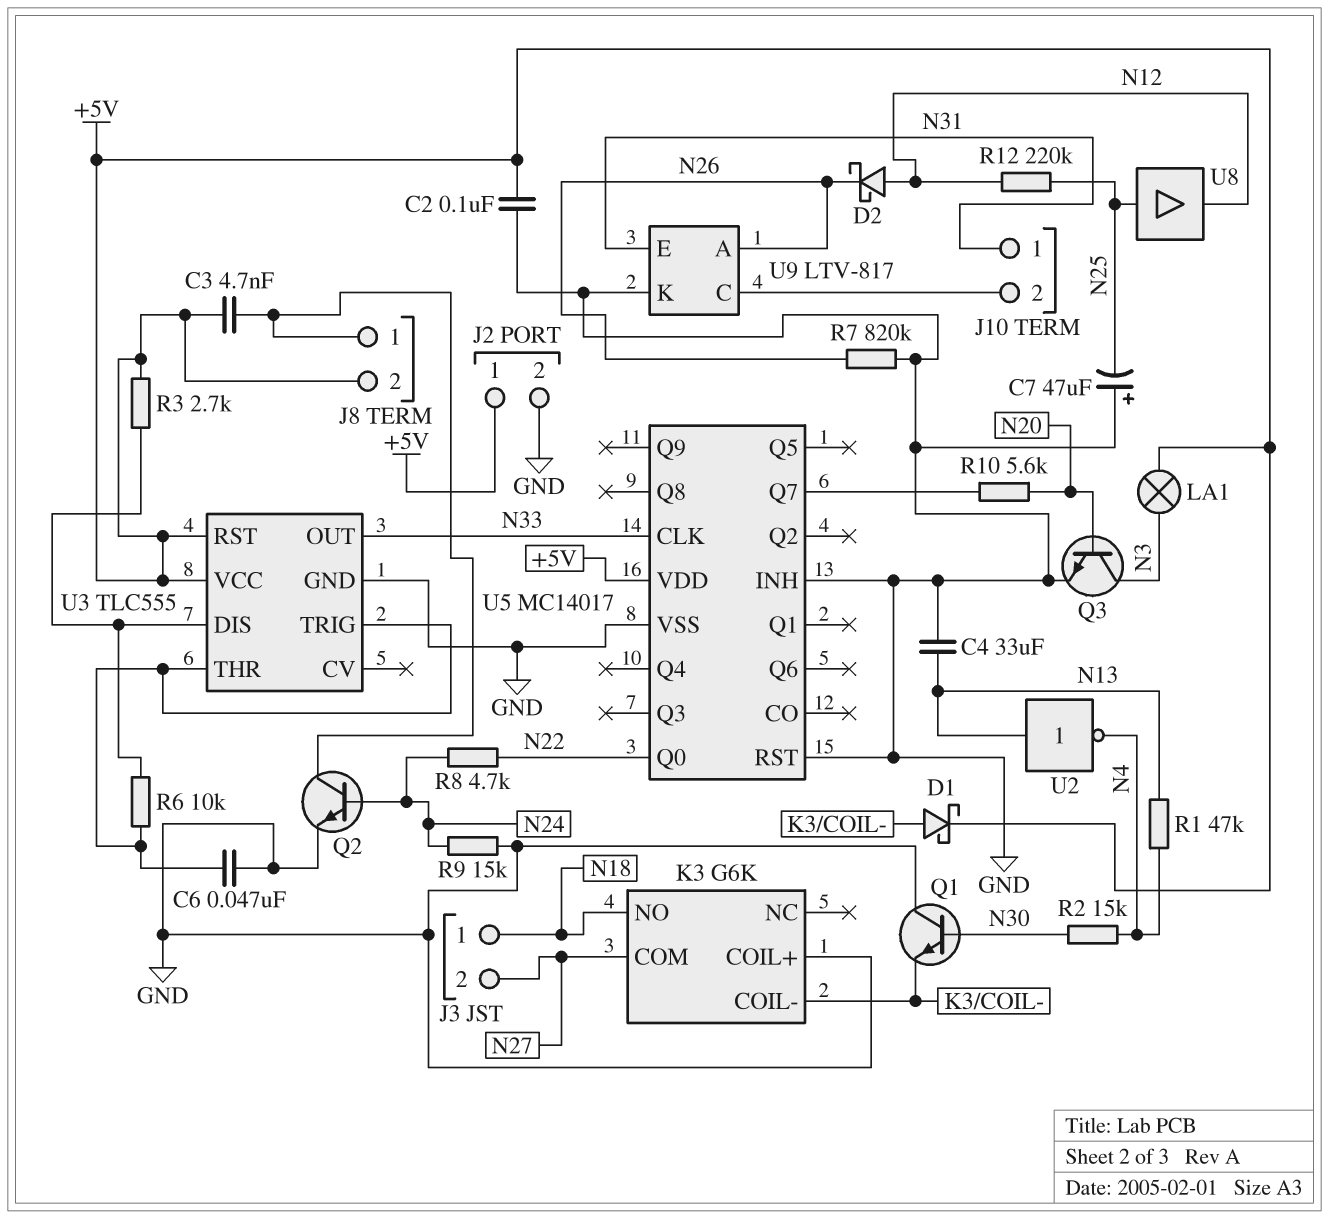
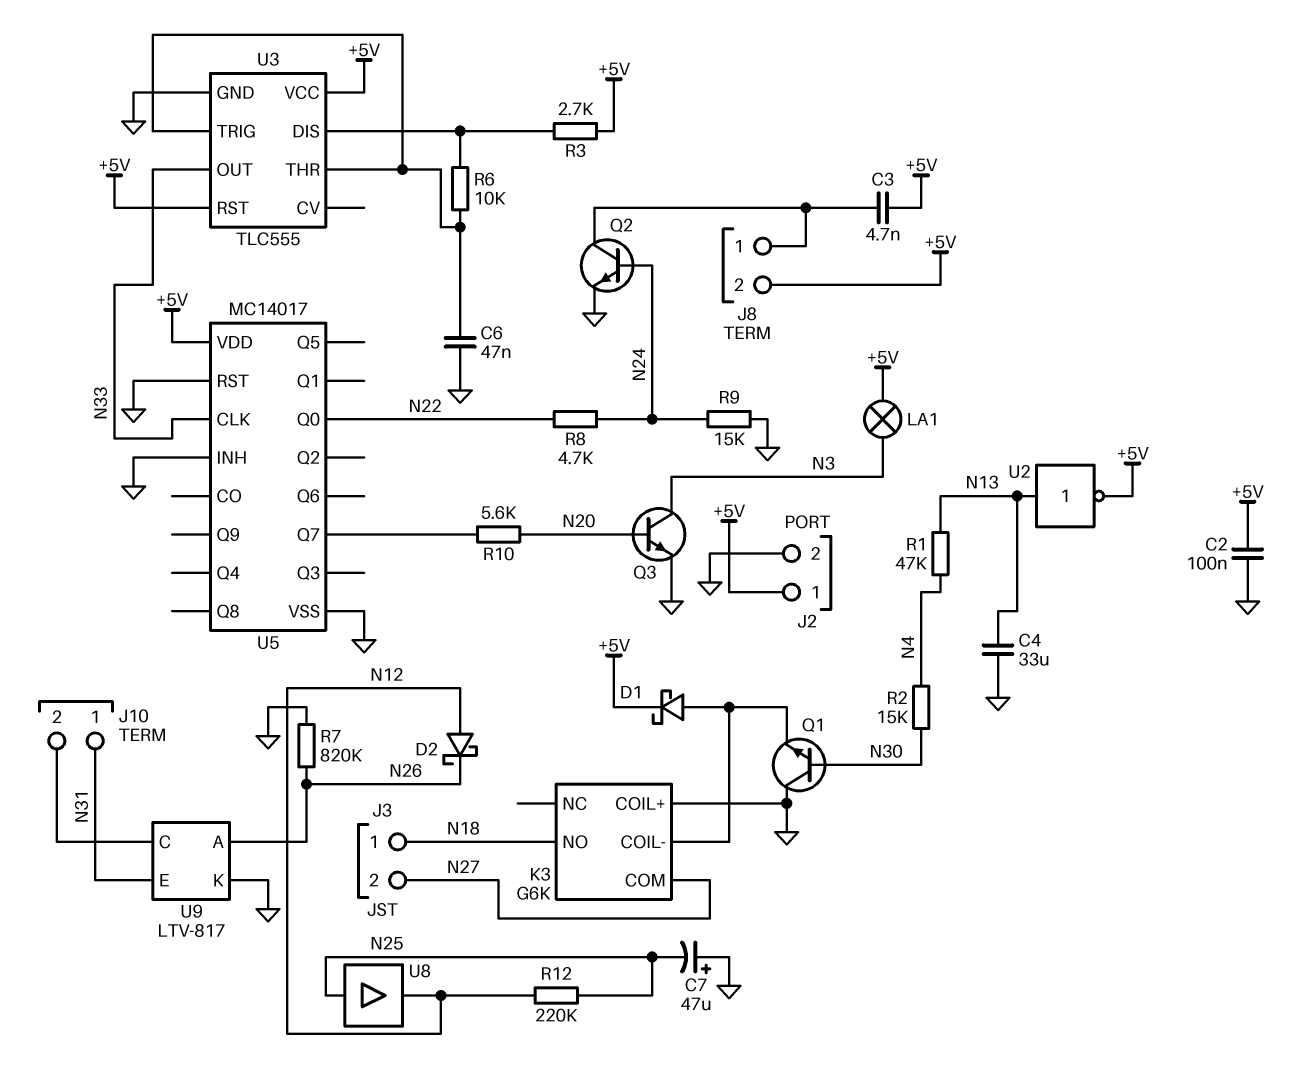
U2: NOT (in N13, out N4) -> NOT (in N13, out +5V)

